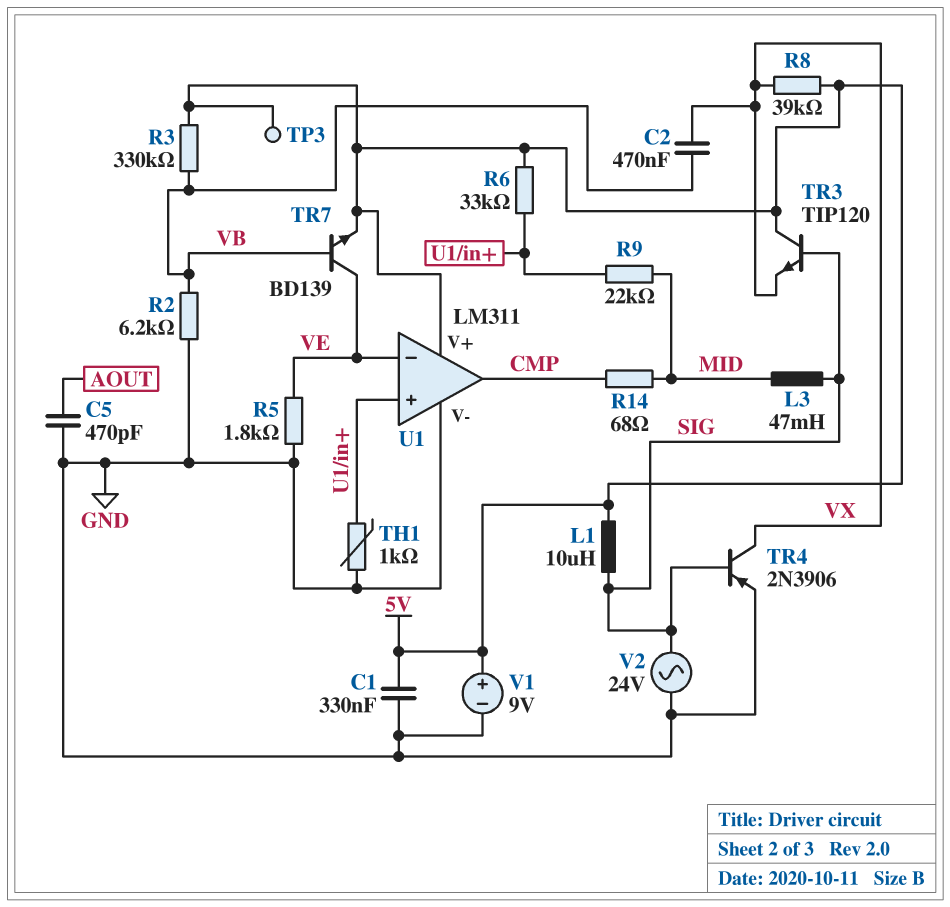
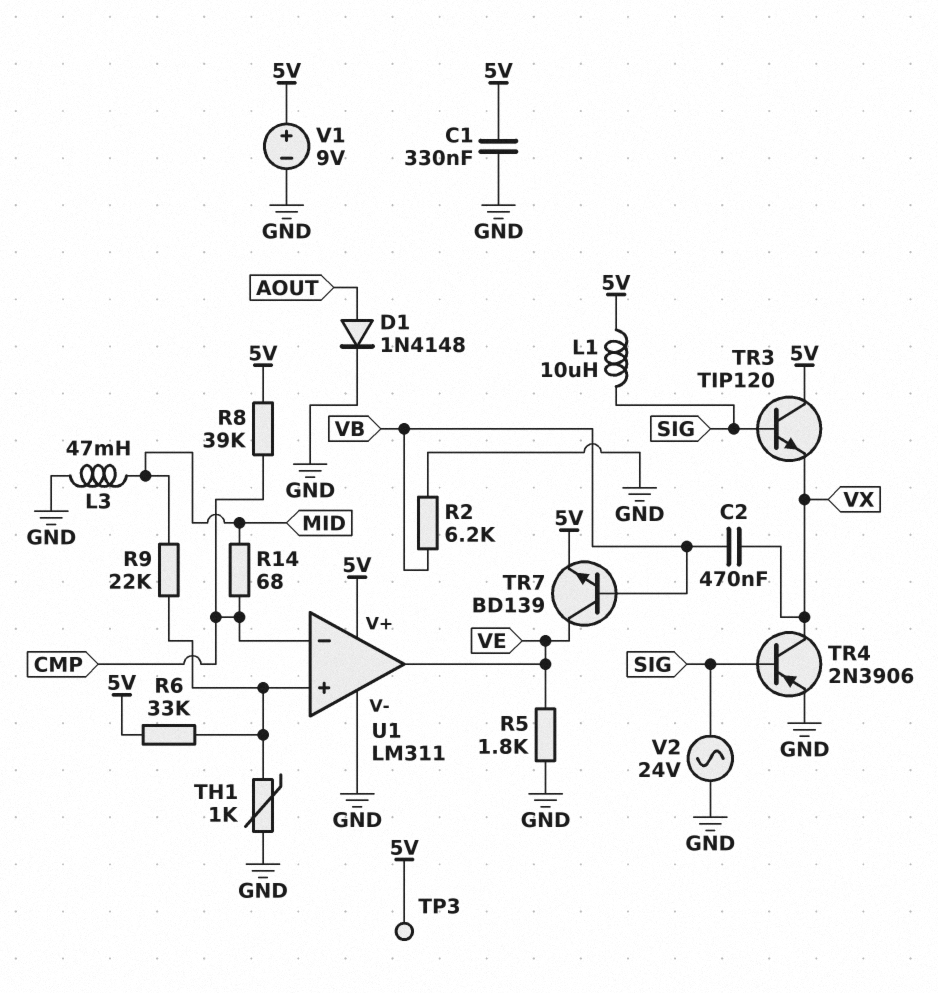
C5: 470pF (AOUT, GND) -> none
D1: none -> diode 1N4148 (A AOUT, K GND)
L3: 47mH (MID, SIG) -> 47mH (GND, MID)
R3: 330k (5V, VB) -> none
R8: 39k (5V, VX) -> 39k (5V, CMP)
U1 pin in-: VE -> CMP
U1 pin out: CMP -> VE

